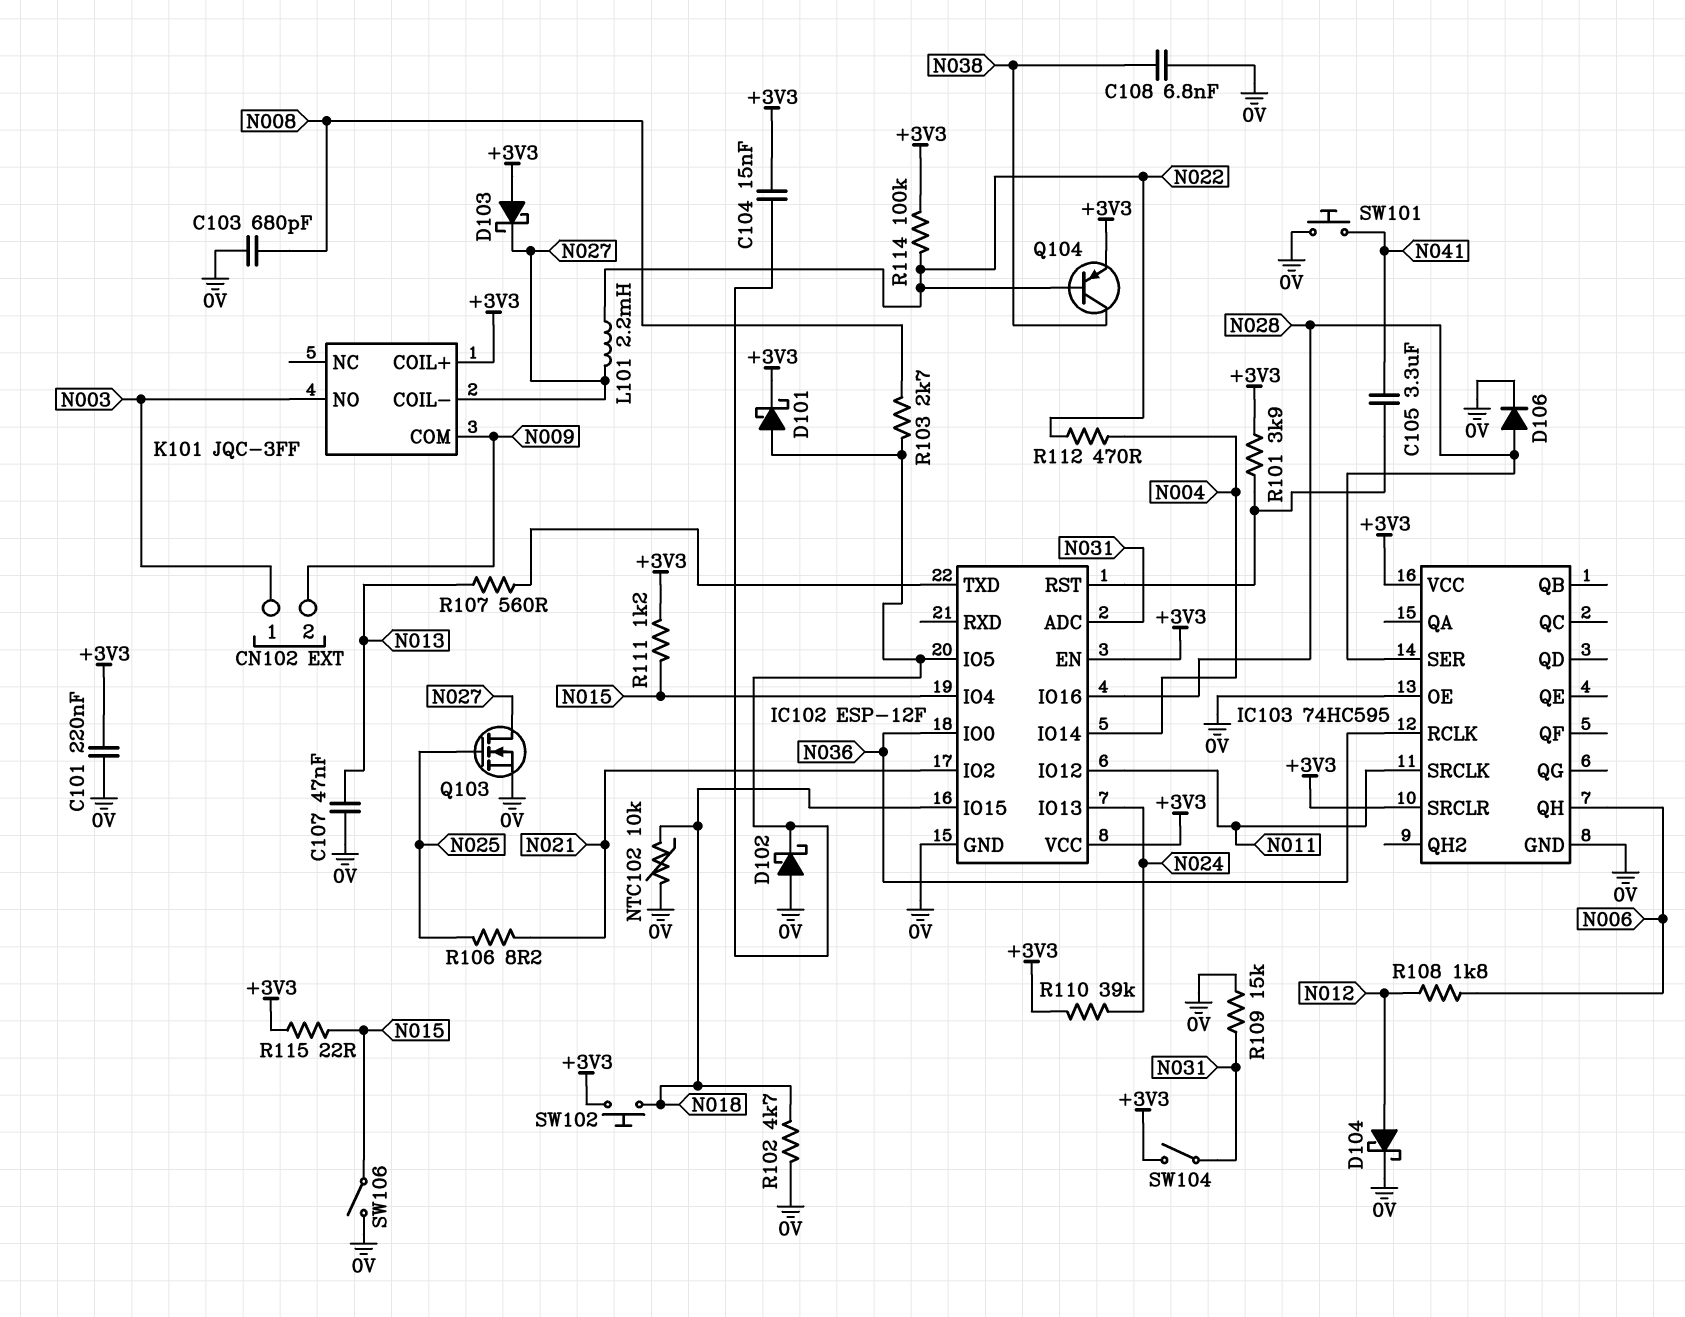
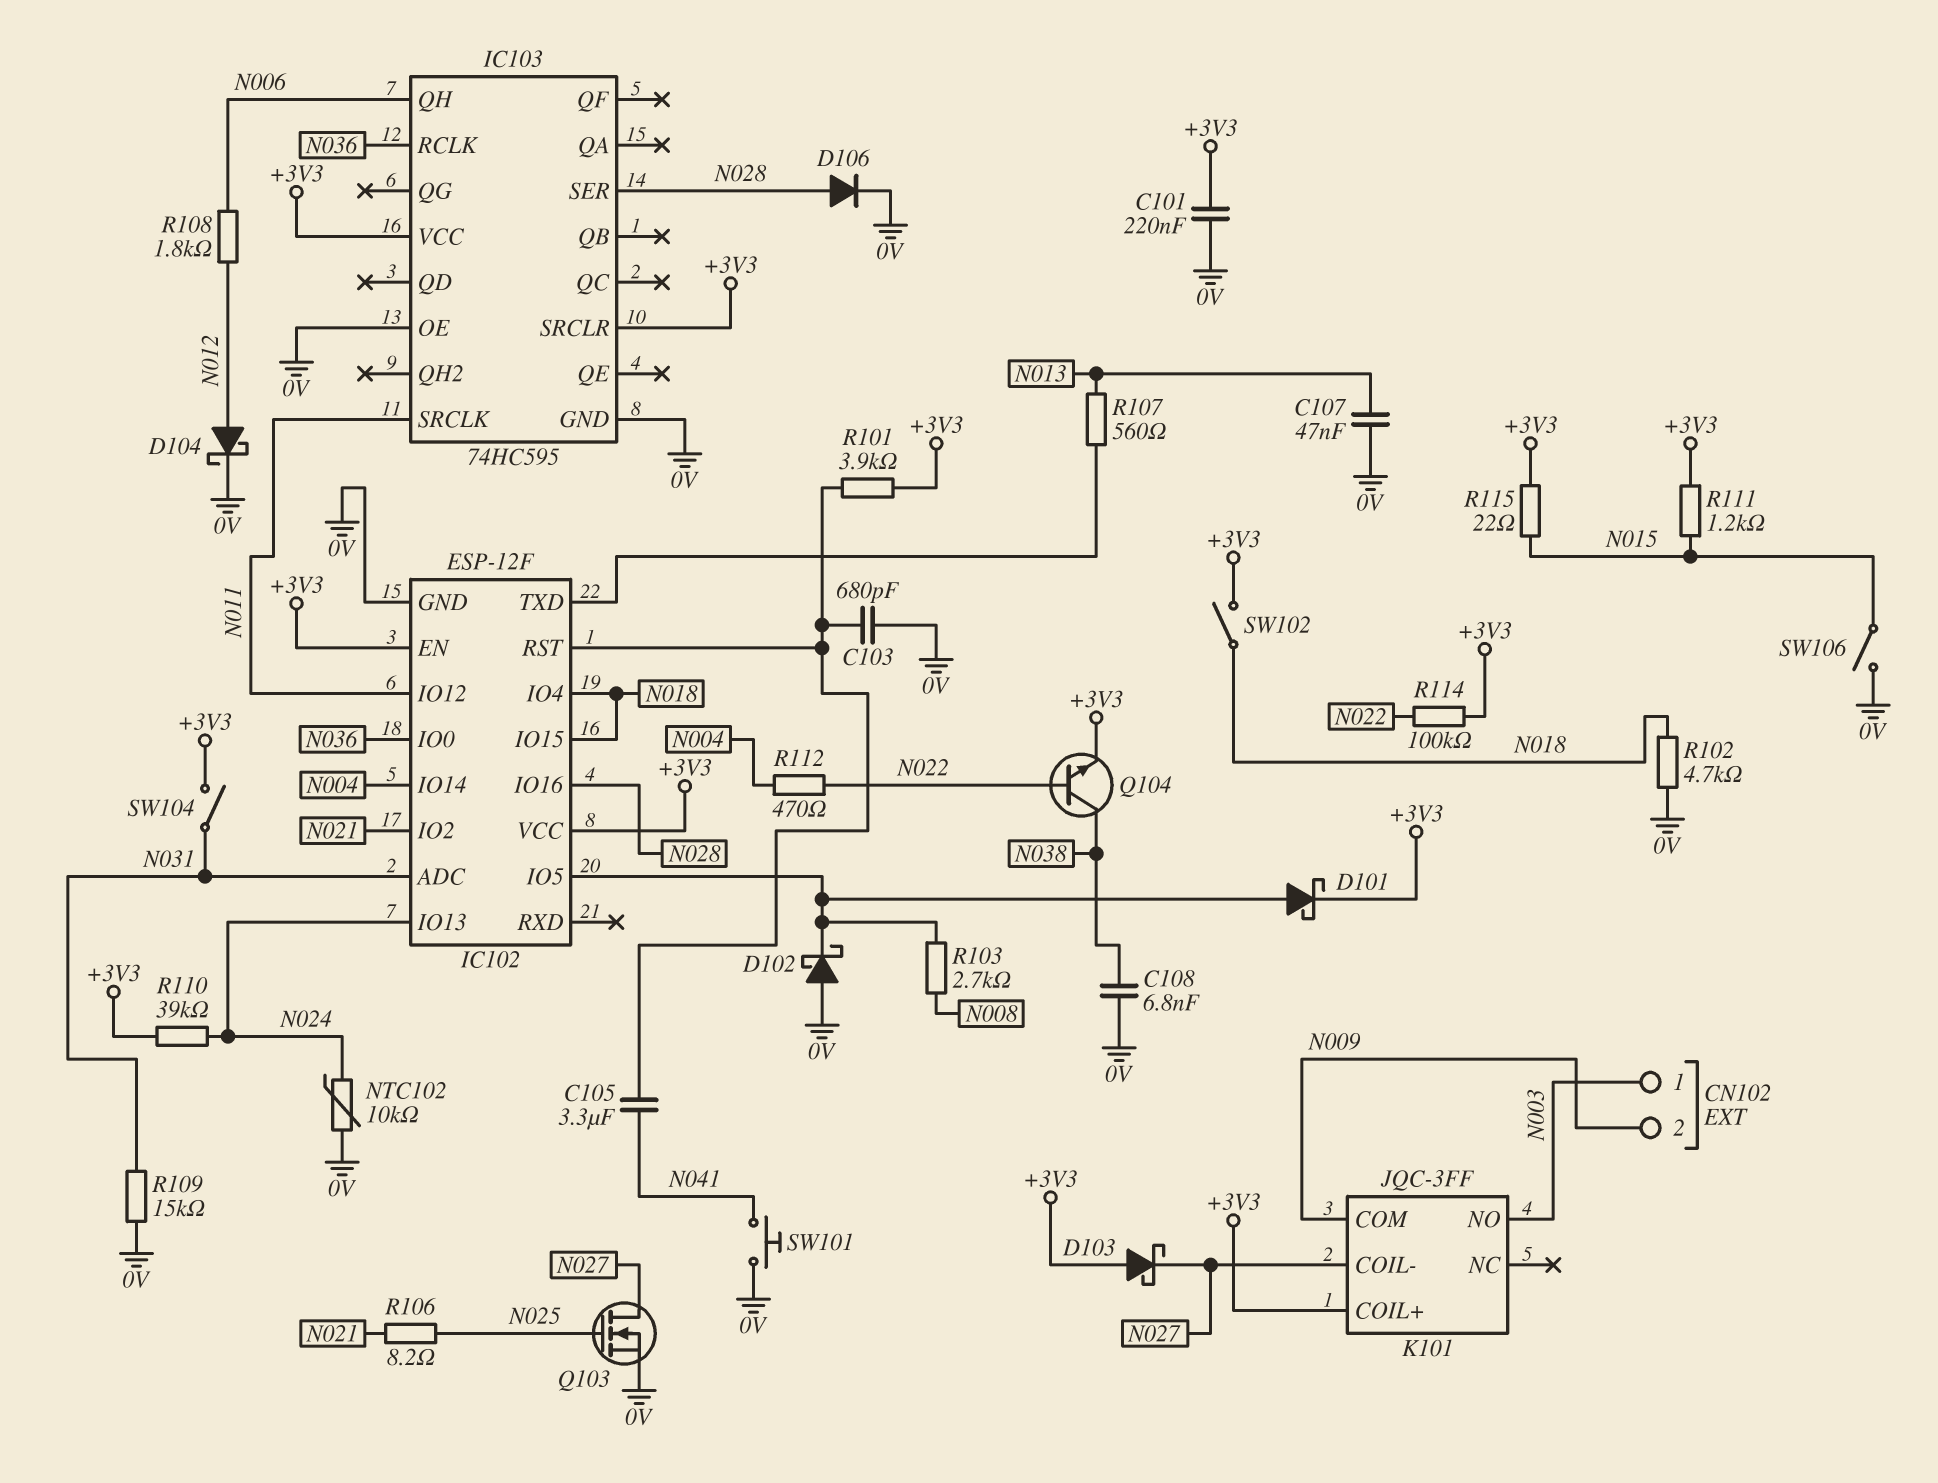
C103: 680pF (0V, N008) -> 680pF (0V, IC102/RST)
C104: 15nF (+3V3, IC102/IO5) -> none
IC102 pin IO4: N015 -> N018
L101: 2.2mH (N022, N027) -> none
NTC102: 10k (0V, N018) -> 10k (0V, N024)
Q104: PNP (B N022, C N038, E +3V3) -> NPN (B N022, C N038, E +3V3)
SW102: button (+3V3, N018) -> switch (+3V3, N018)

